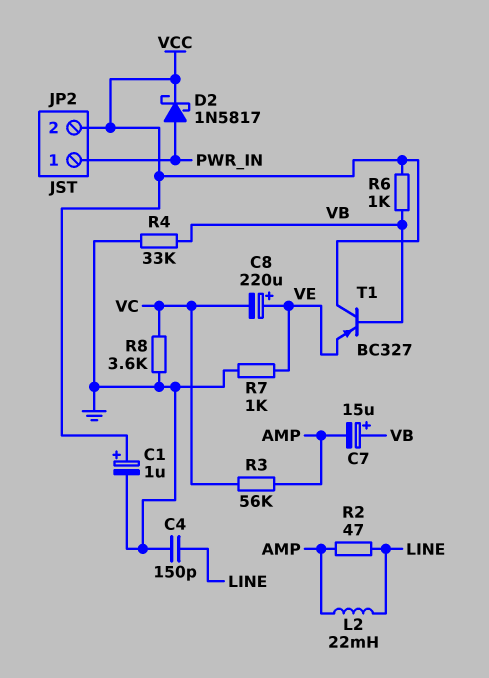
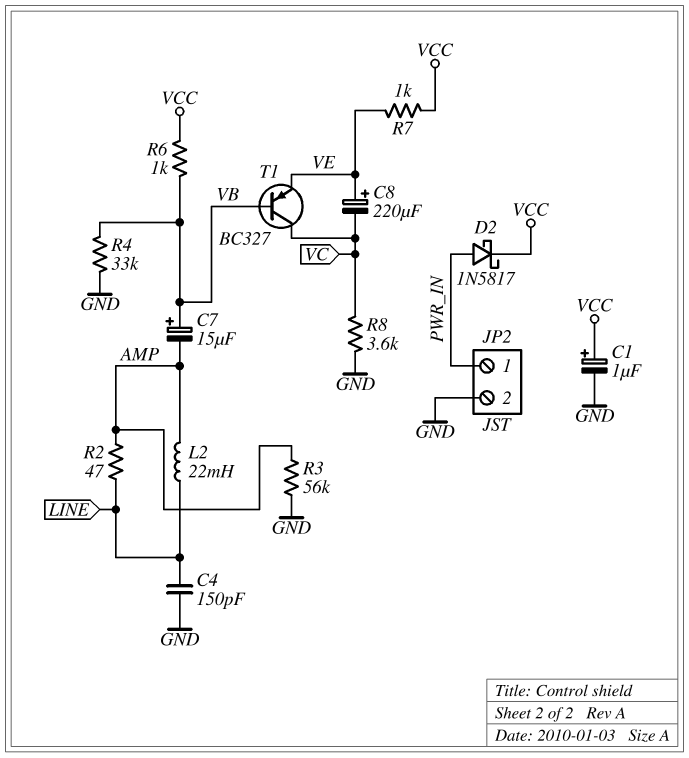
JP2 pin 2: VCC -> GND
R3: 56k (AMP, VC) -> 56k (AMP, GND)
R7: 1k (GND, VE) -> 1k (VCC, VE)
T1: PNP BC327 (B VB, C VCC, E VE) -> PNP BC327 (B VB, C VC, E VE)

